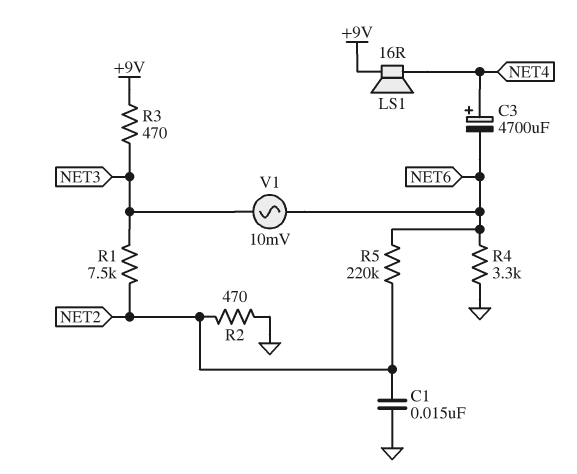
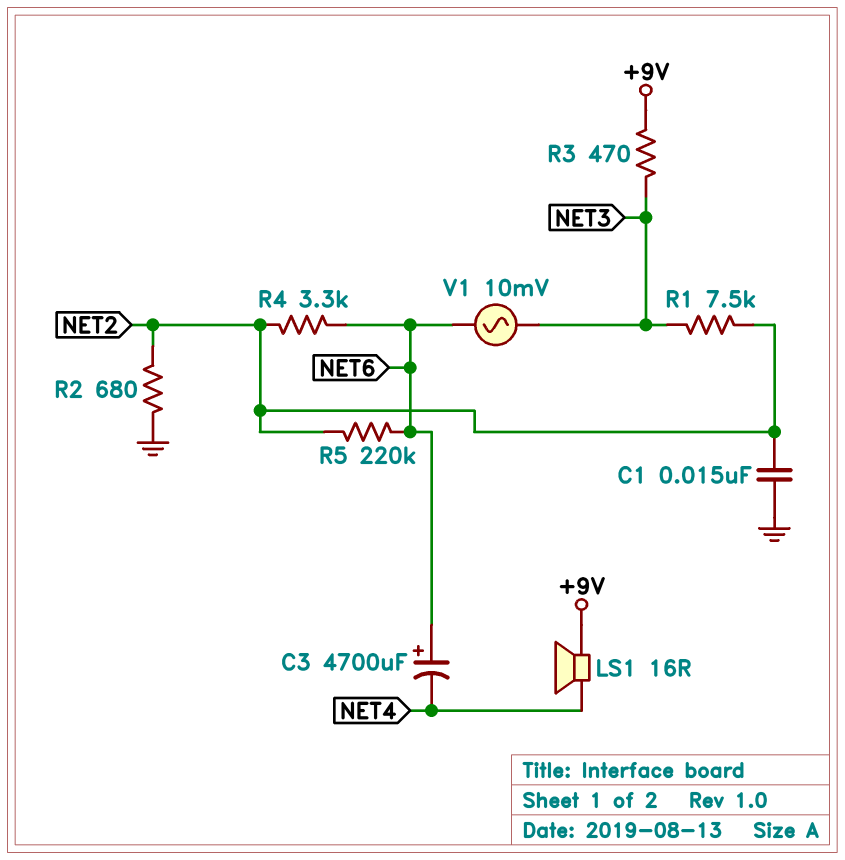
C3: 4700uF (plus NET4, minus NET6) -> 4700uF (plus NET6, minus NET4)
R2: 470 (GND, NET2) -> 680 (GND, NET2)
R4: 3.3k (GND, NET6) -> 3.3k (NET2, NET6)

